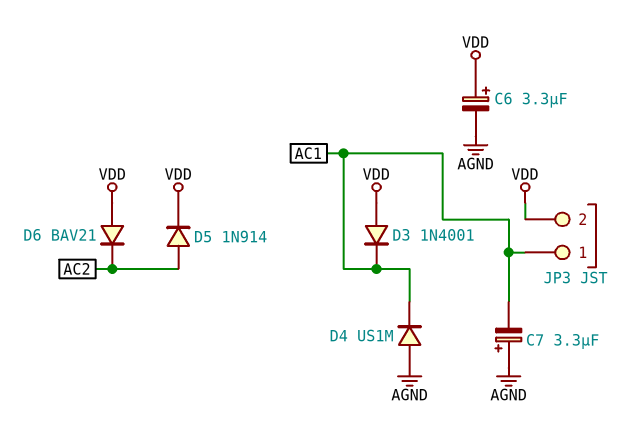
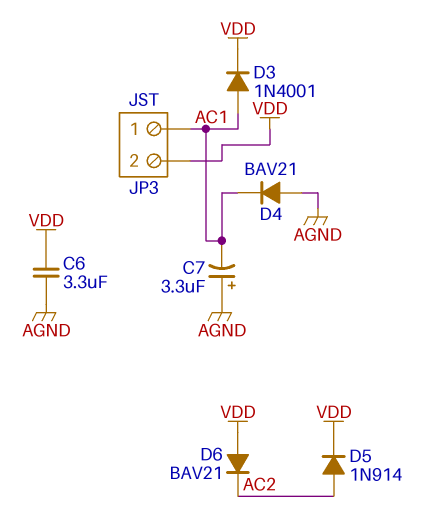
C6: 3.3uF (plus VDD, minus AGND) -> 3.3uF (AGND, VDD)
D3: diode 1N4001 (A VDD, K AC1) -> diode 1N4001 (A AC1, K VDD)
D4: diode US1M (A AGND, K AC1) -> diode BAV21 (A AGND, K AC1)

